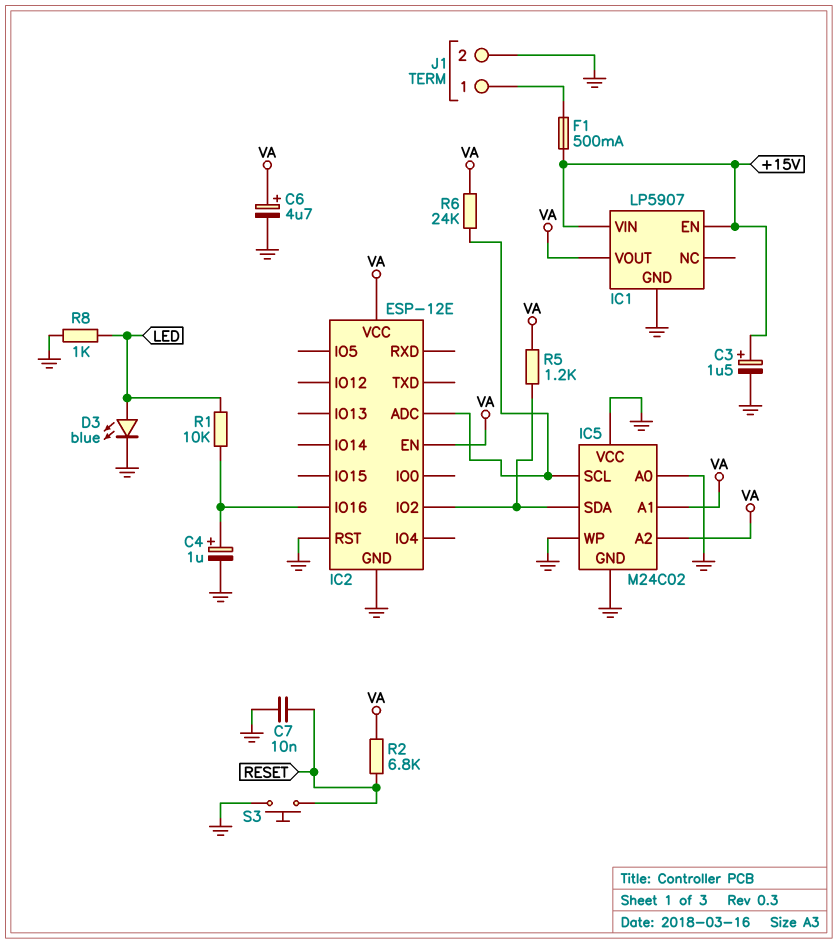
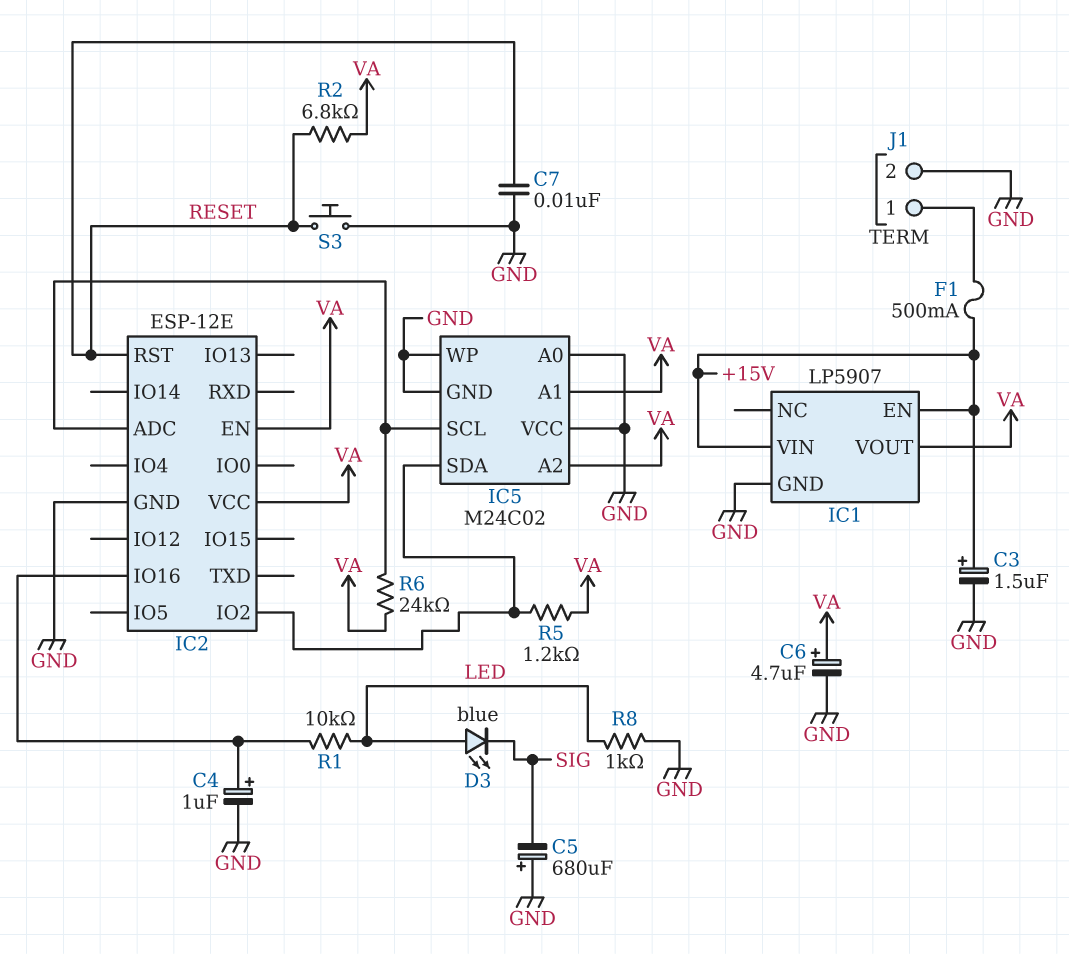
C5: none -> 680uF (plus GND, minus SIG)
D3: LED blue (A LED, K GND) -> LED blue (A LED, K SIG)
IC2 pin RST: GND -> RESET

